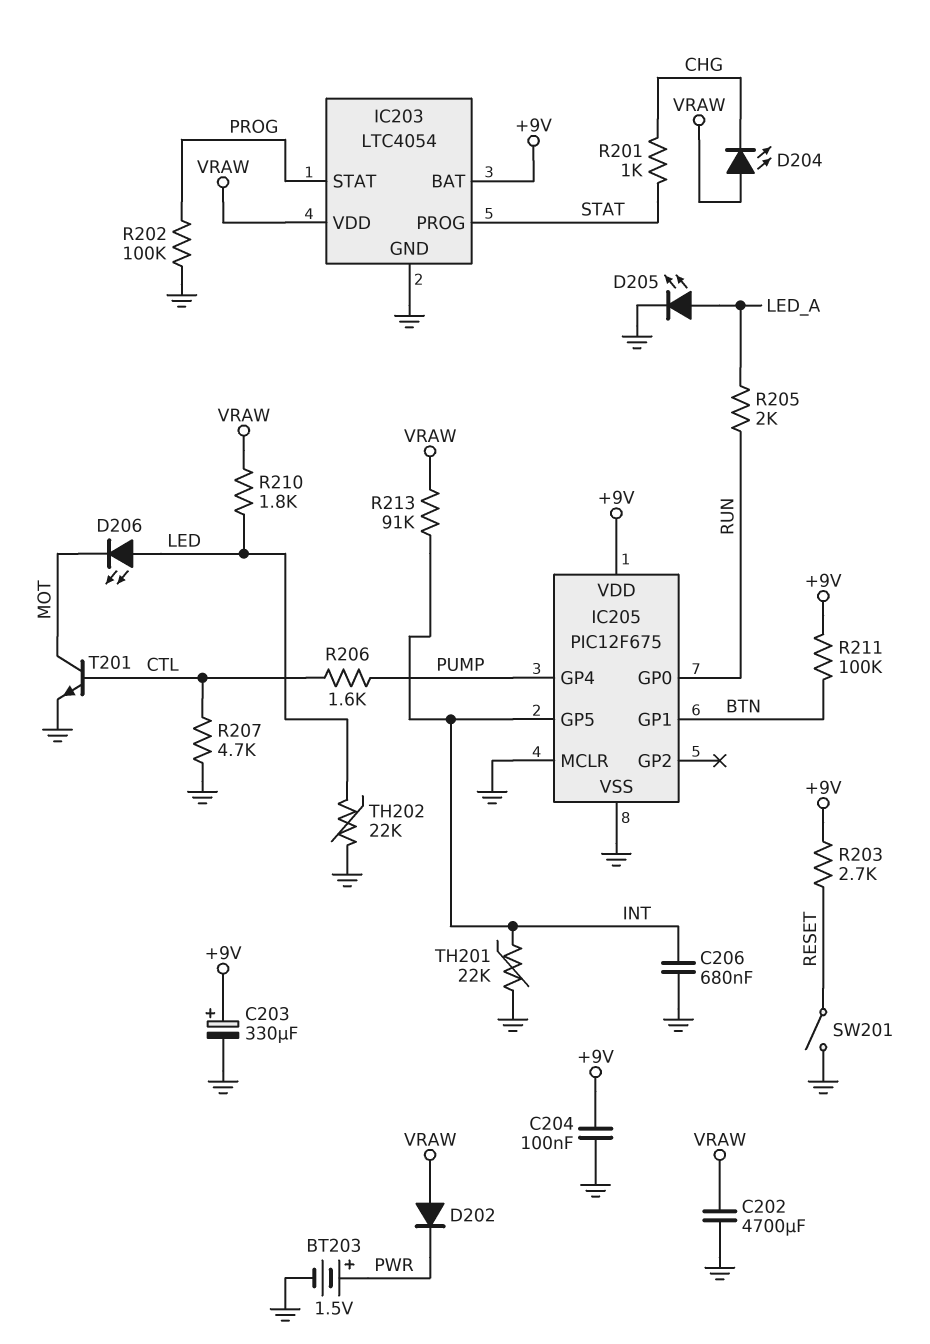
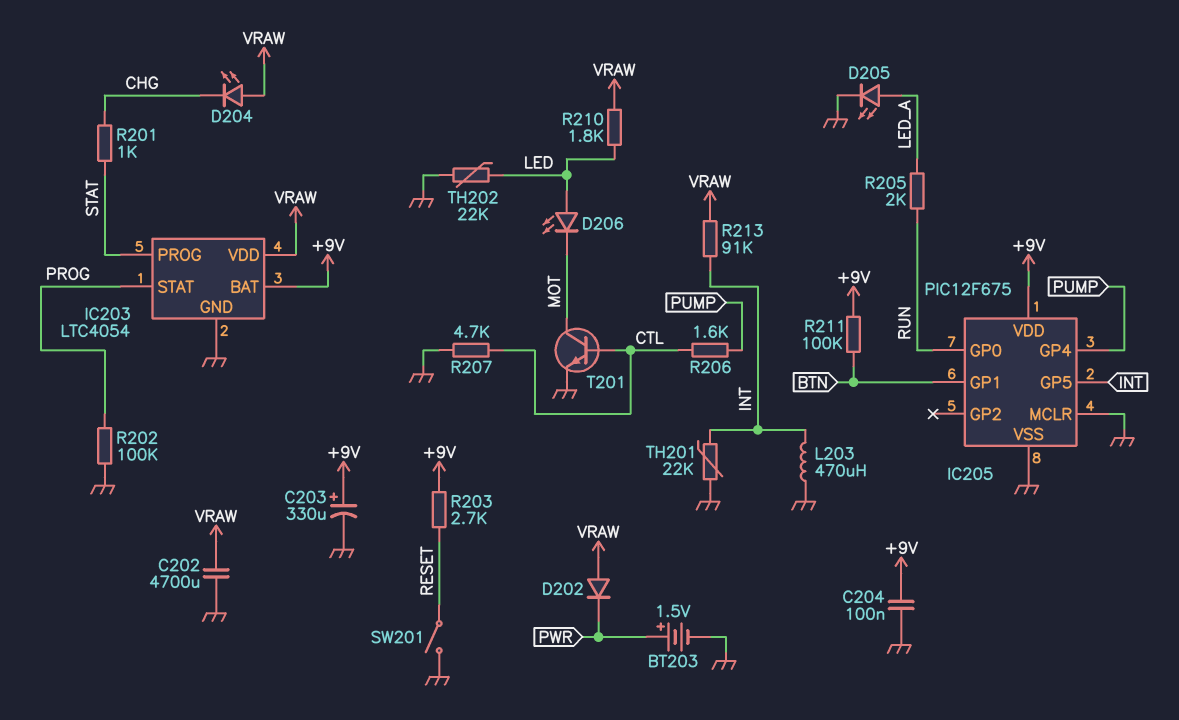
C206: 680nF (GND, INT) -> none
L203: none -> 470uH (GND, INT)

